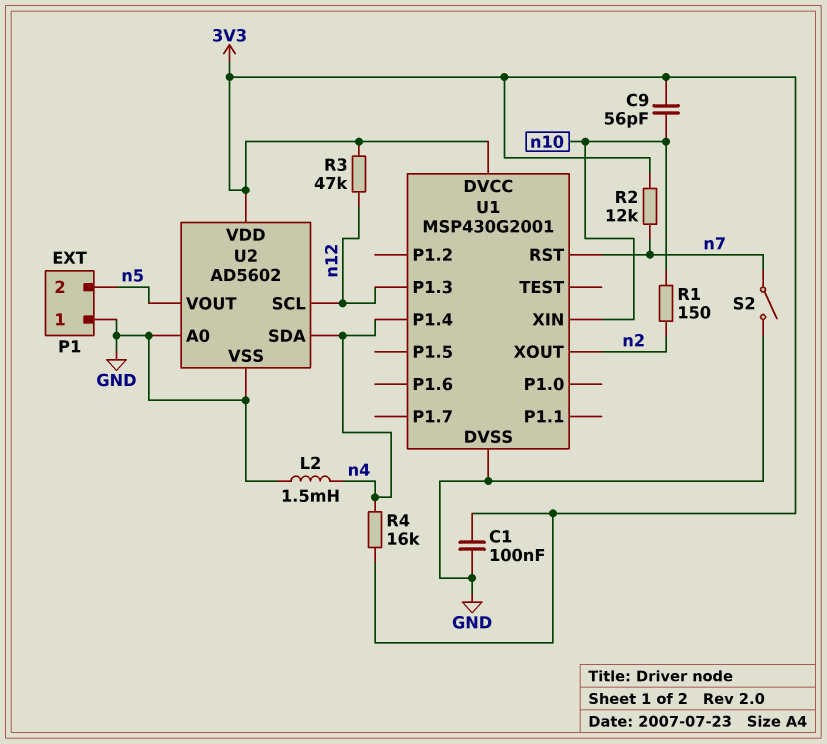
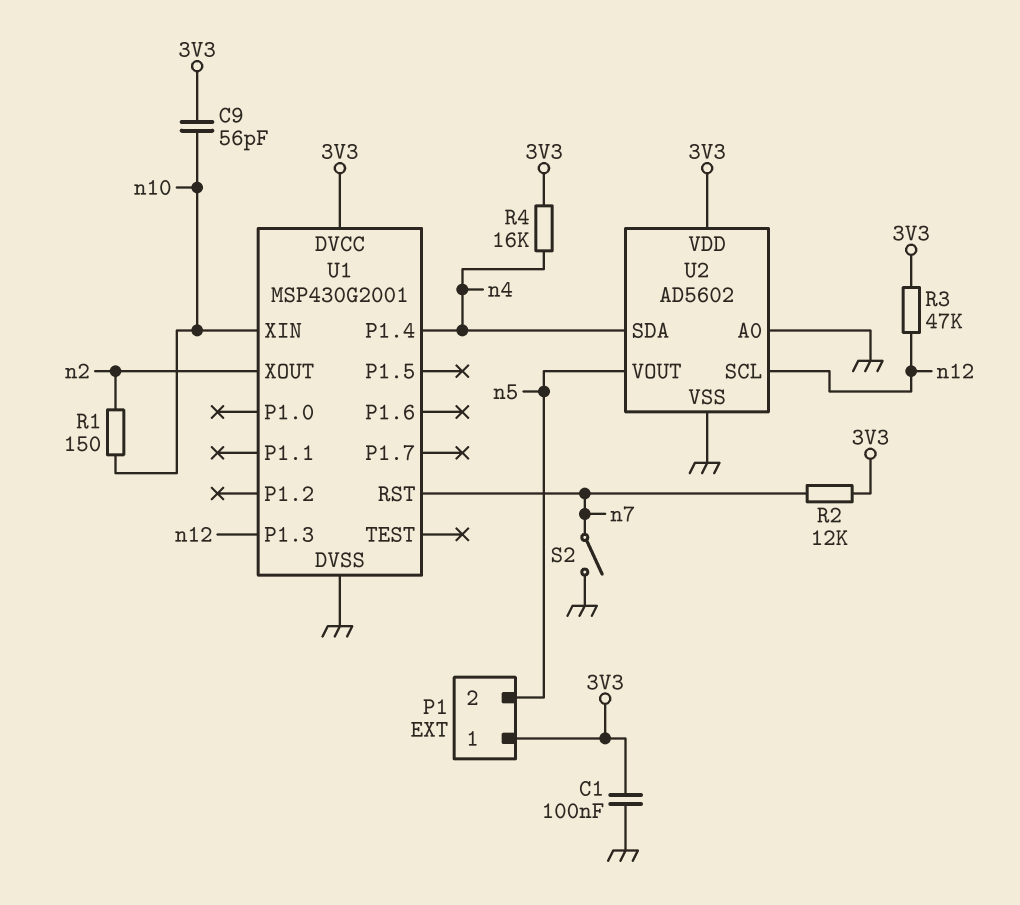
L2: 1.5mH (GND, n4) -> none
P1 pin 1: GND -> 3V3

